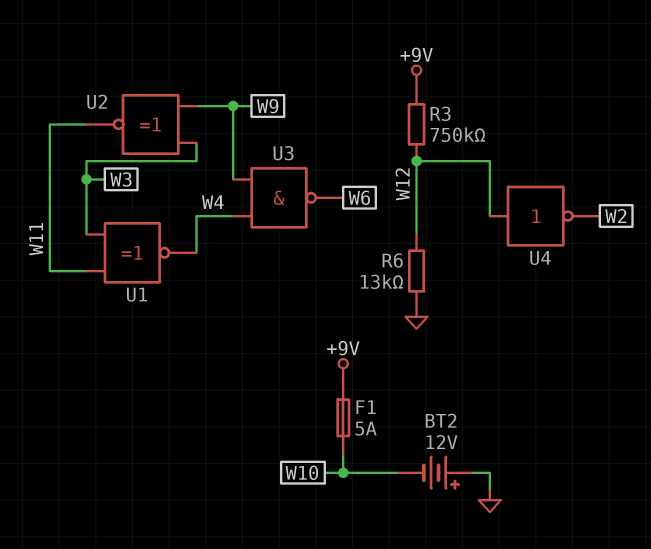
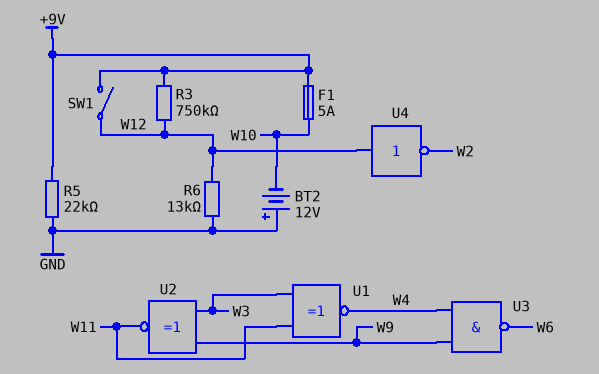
R5: none -> 22k (+9V, GND)
SW1: none -> switch (+9V, W12)

